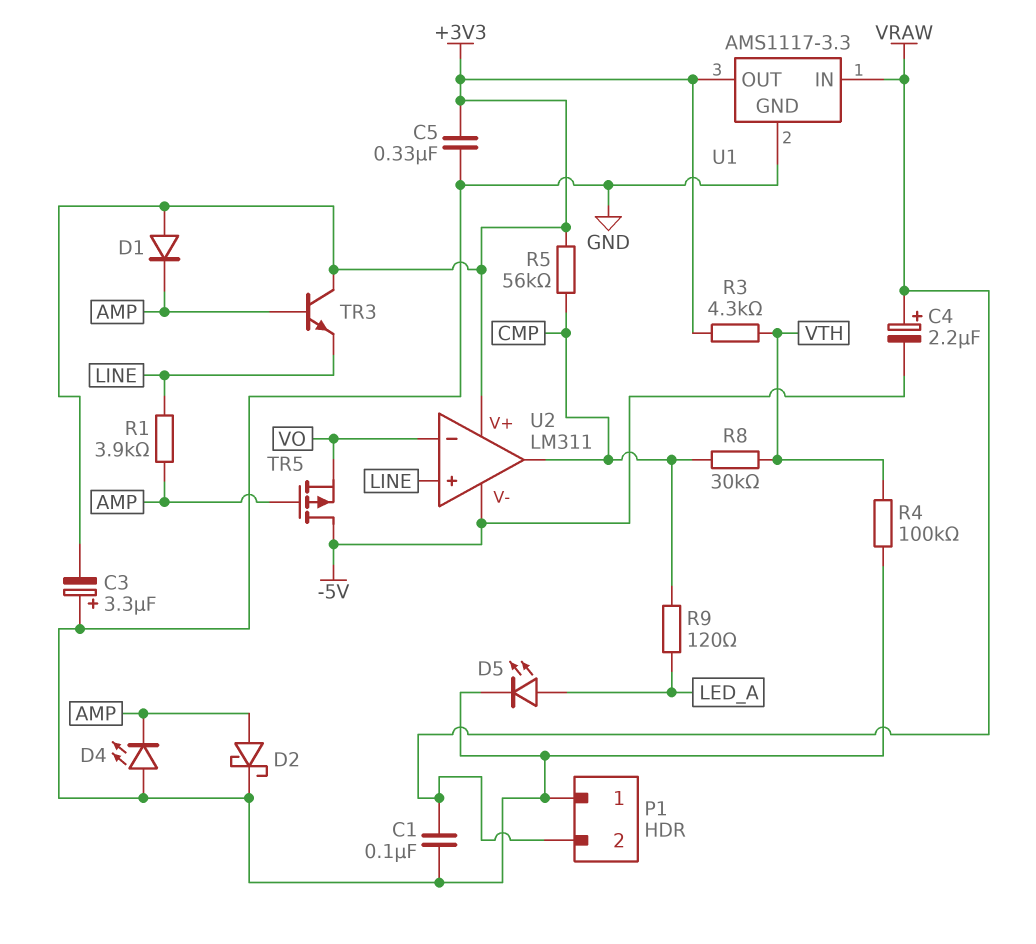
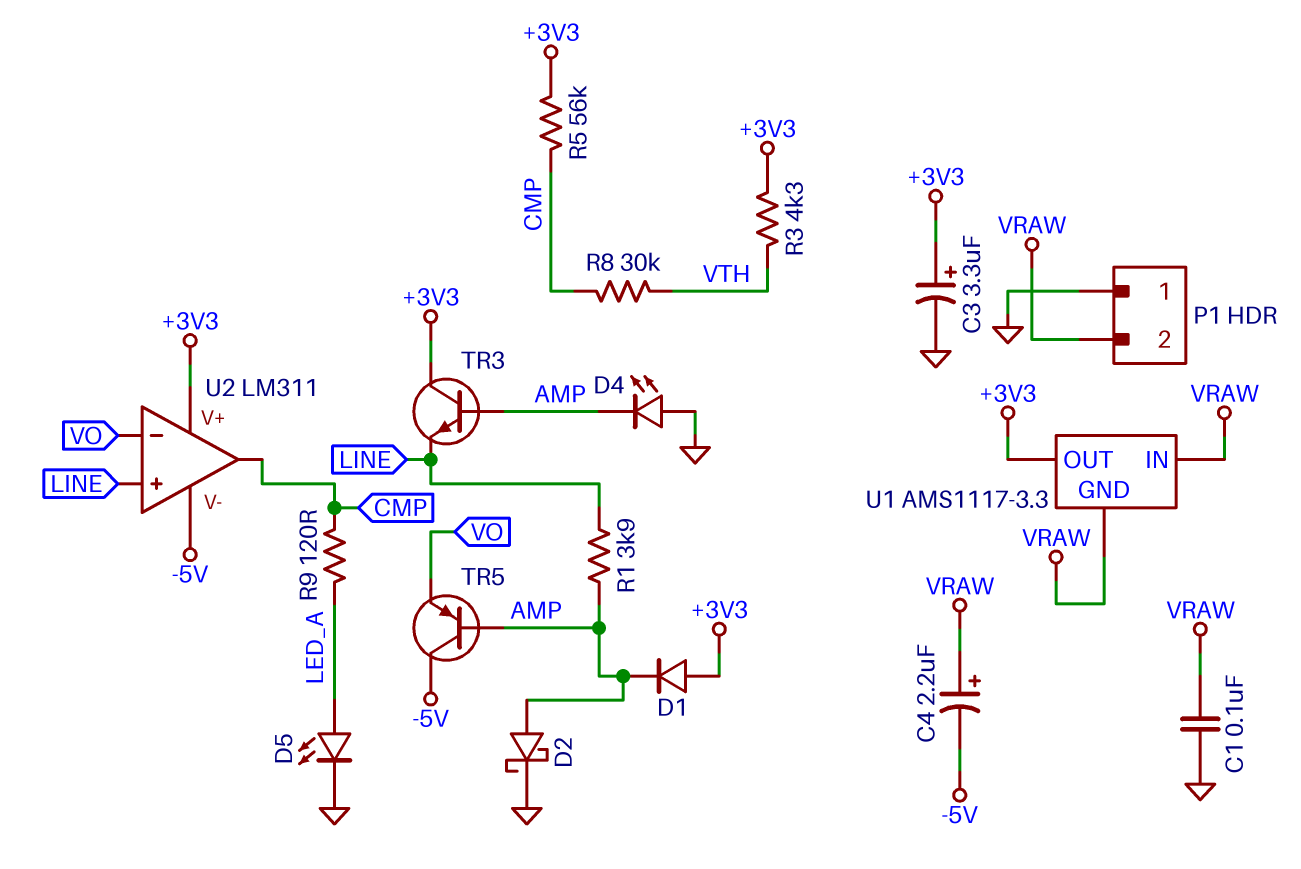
C3: 3.3uF (plus GND, minus +3V3) -> 3.3uF (plus +3V3, minus GND)
C5: 330nF (+3V3, GND) -> none
R4: 100k (GND, VTH) -> none
TR5: PMOS (G AMP, D -5V, S VO) -> PNP (B AMP, C -5V, E VO)
U1 pin GND: GND -> VRAW

